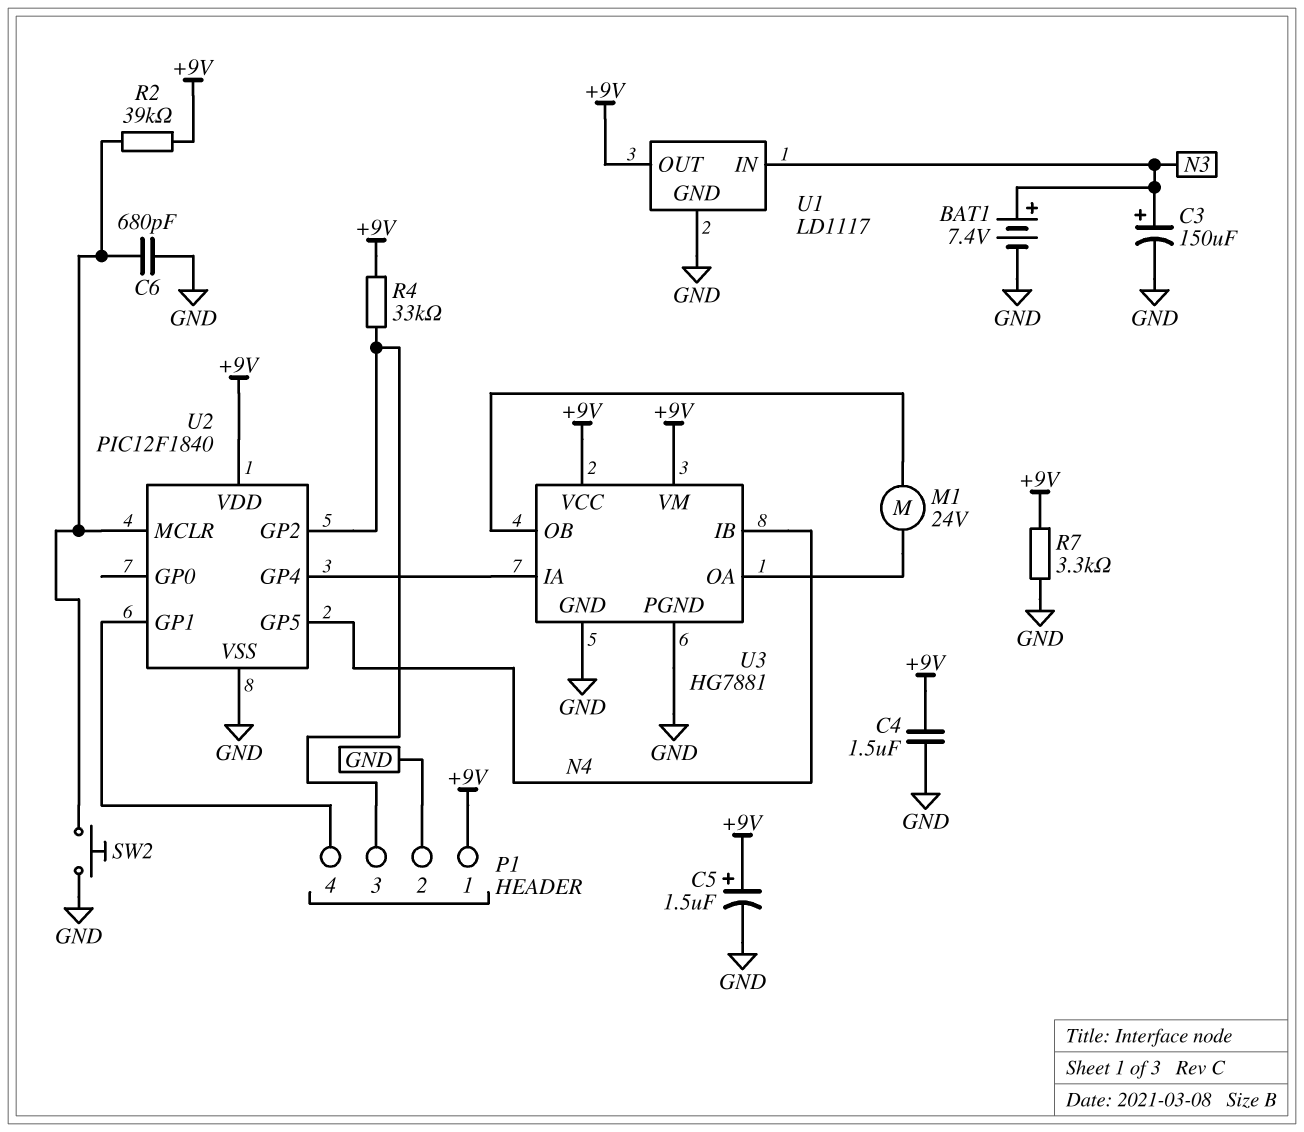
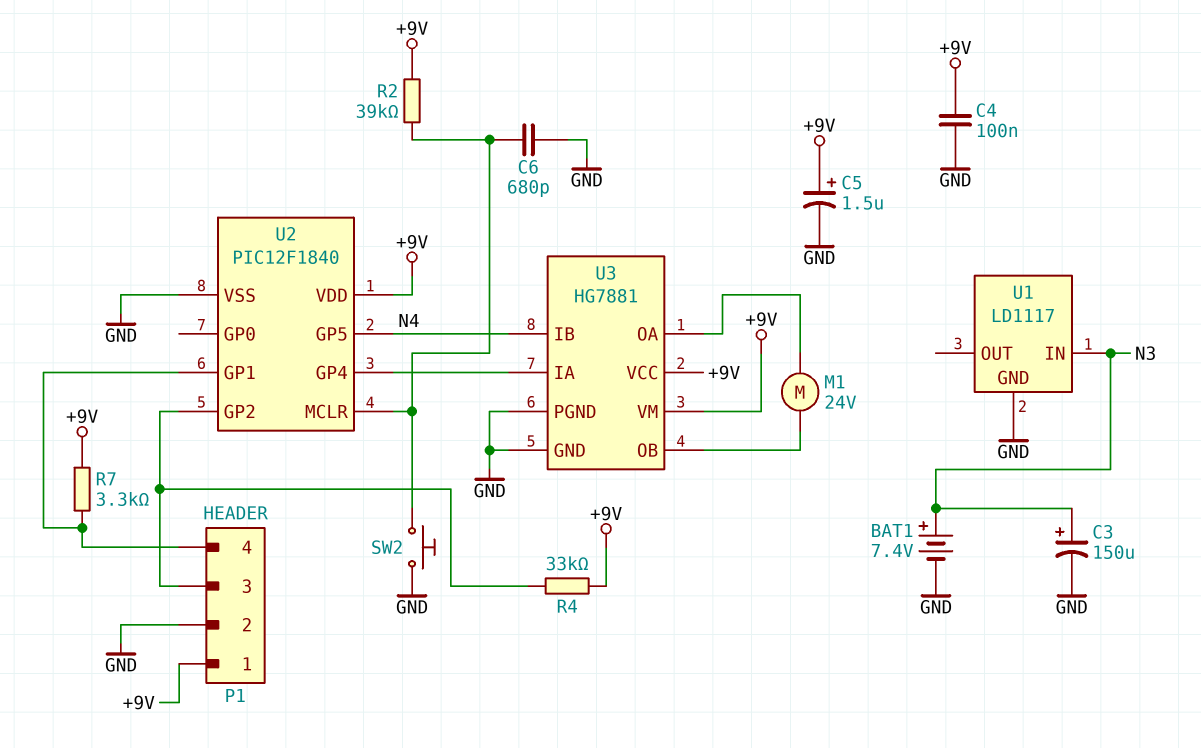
C4: 1.5uF (+9V, GND) -> 100nF (+9V, GND)
R7: 3.3k (+9V, GND) -> 3.3k (+9V, P1/4)
U1 pin OUT: +9V -> none

